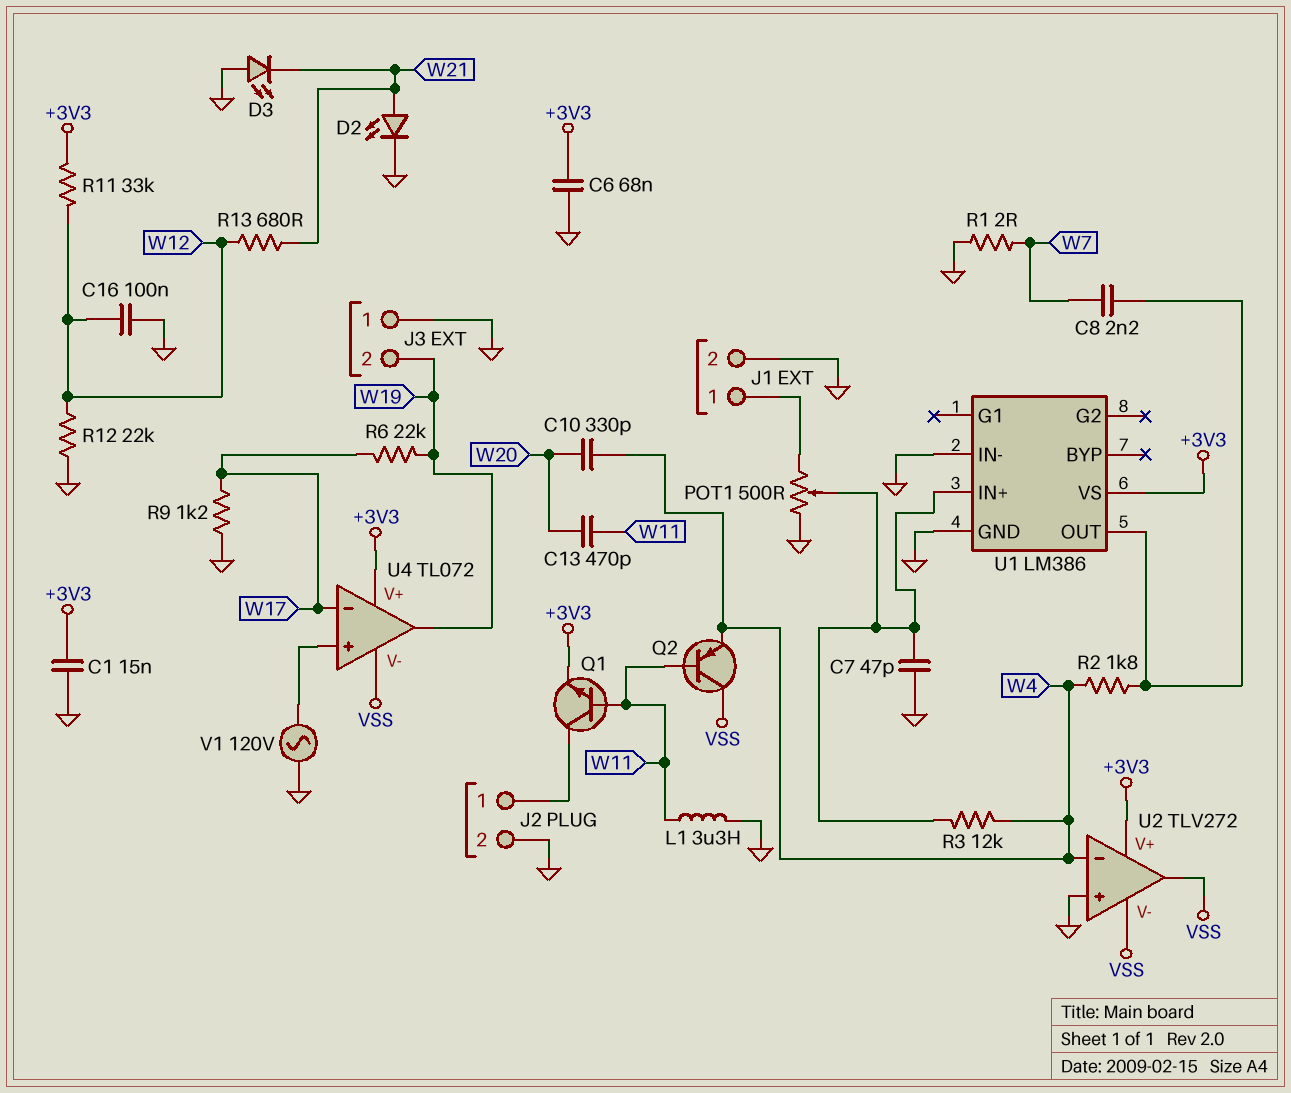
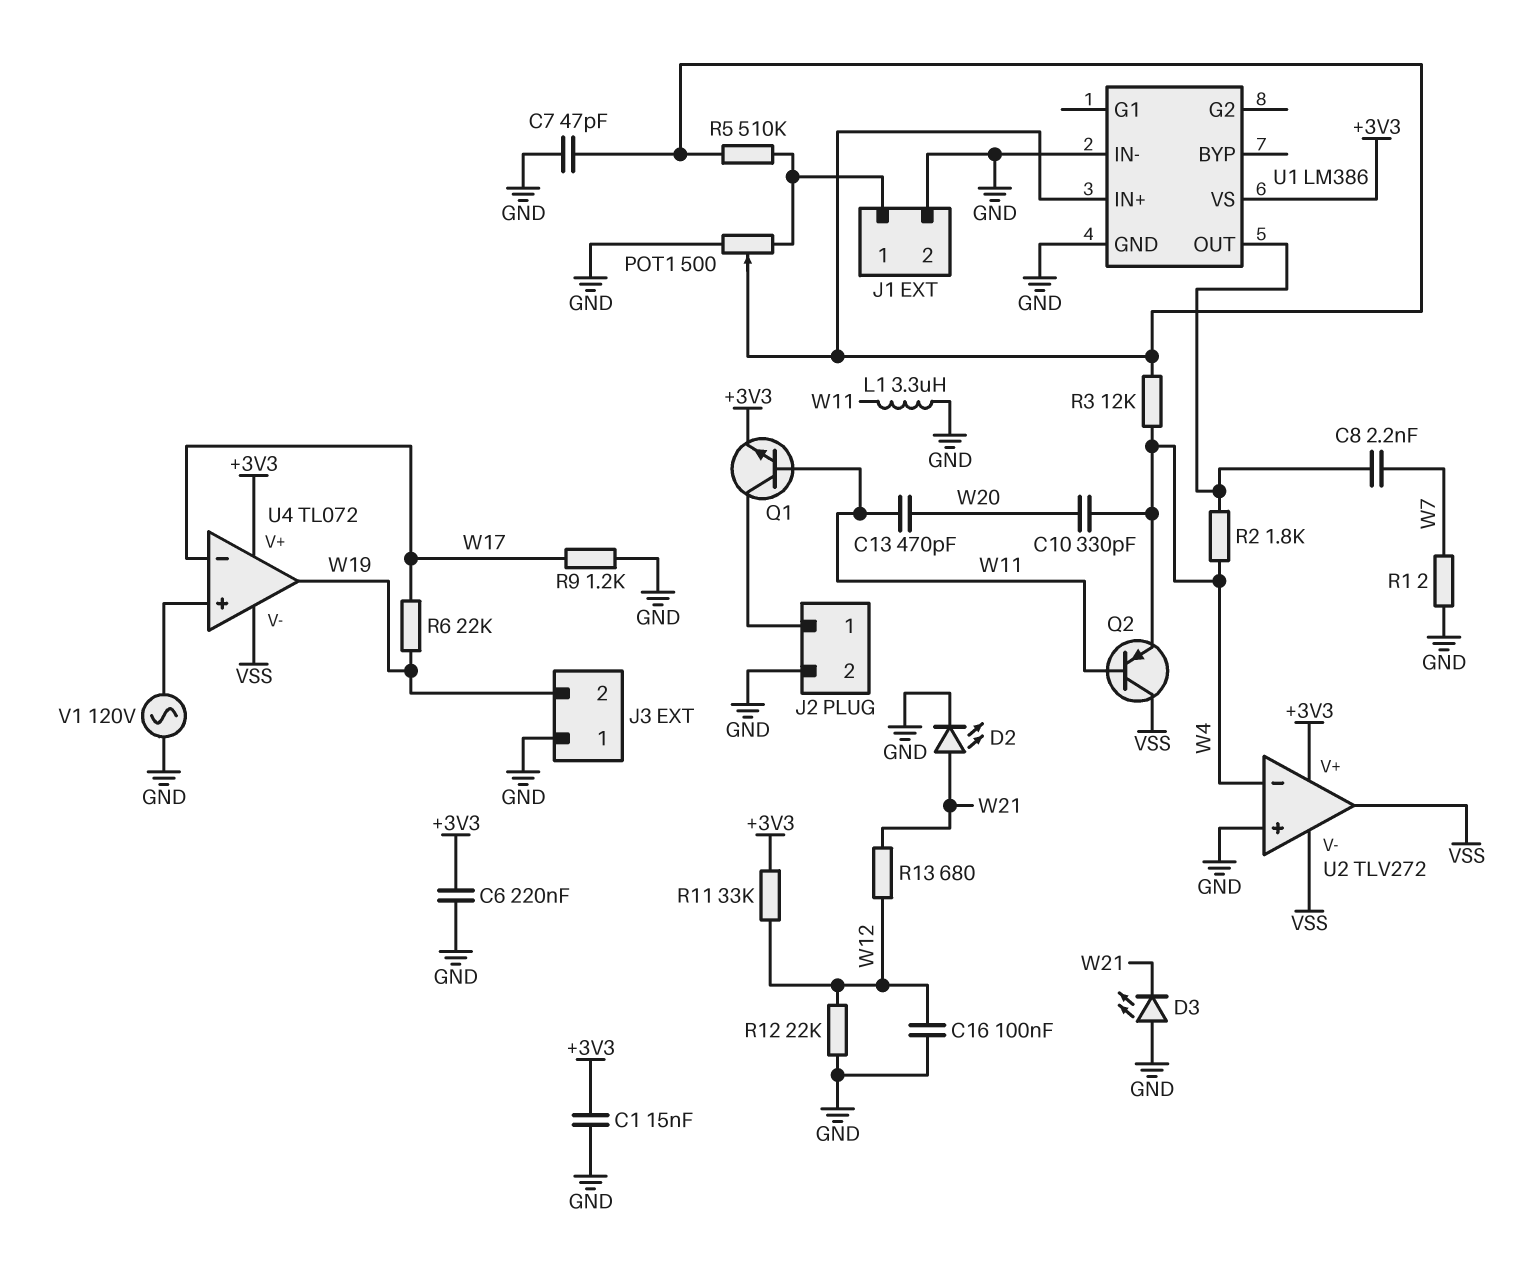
C6: 68nF (+3V3, GND) -> 220nF (+3V3, GND)
R5: none -> 510k (J1/1, U1/IN+)

